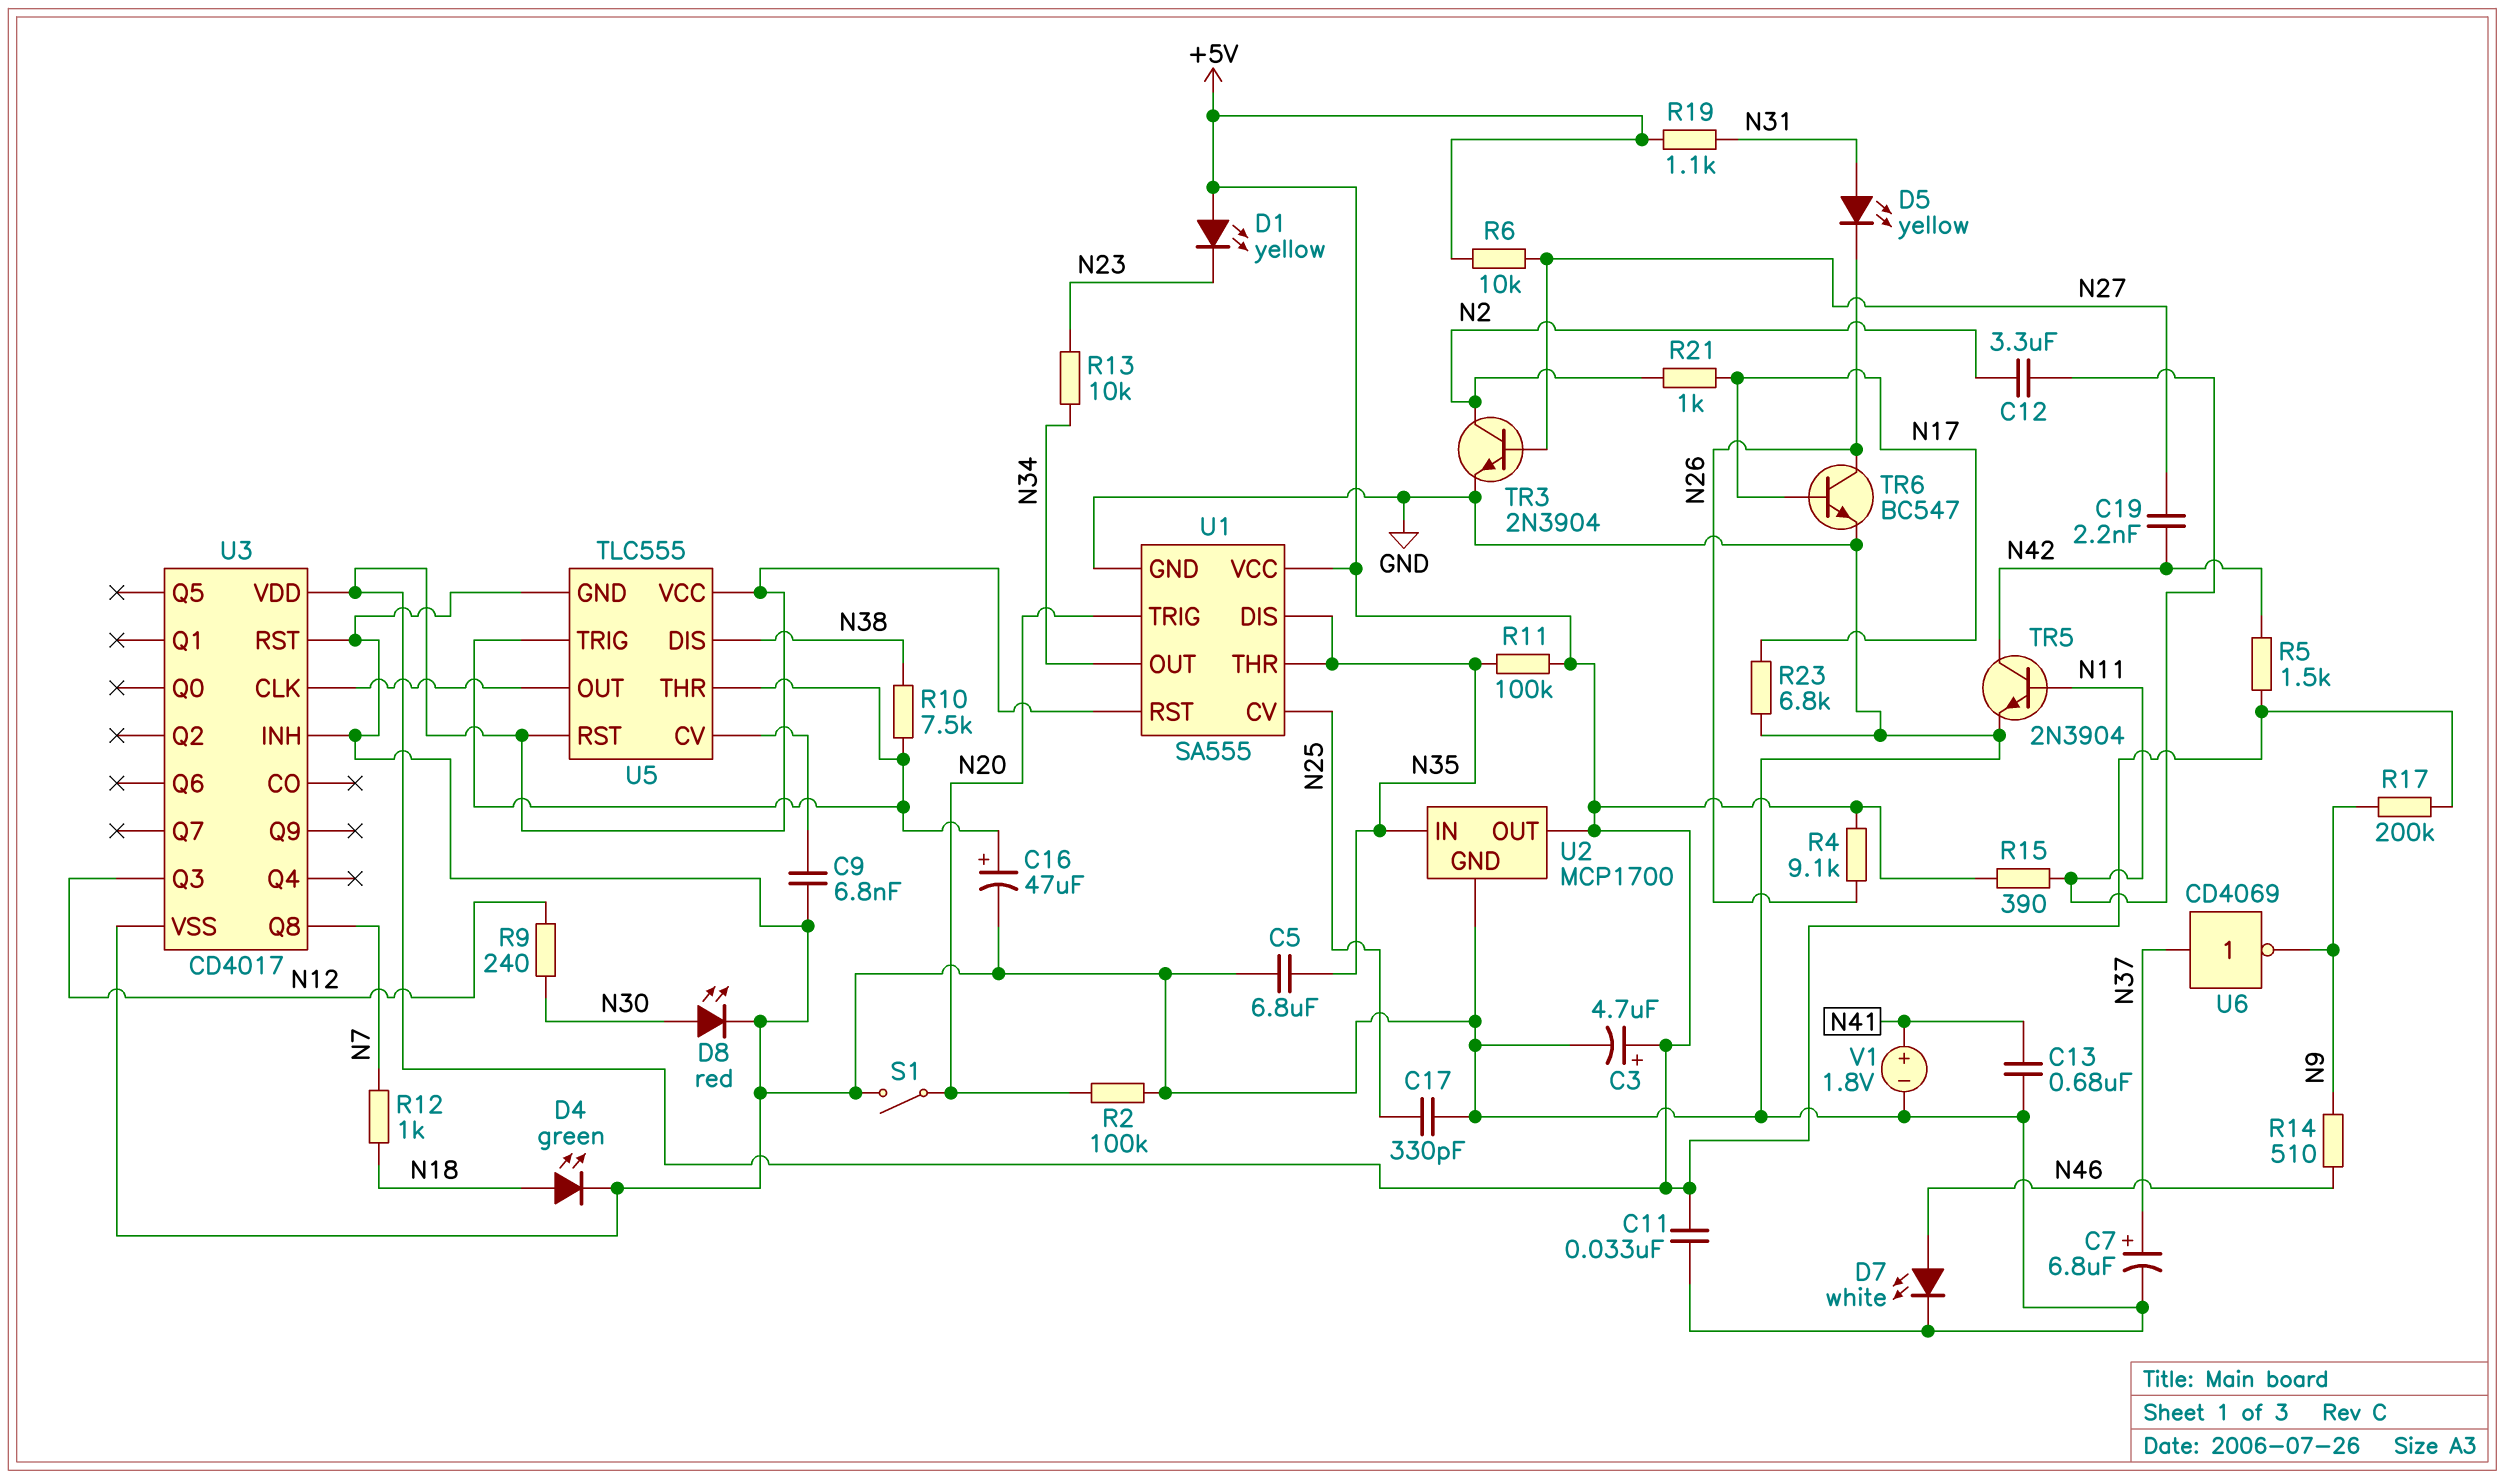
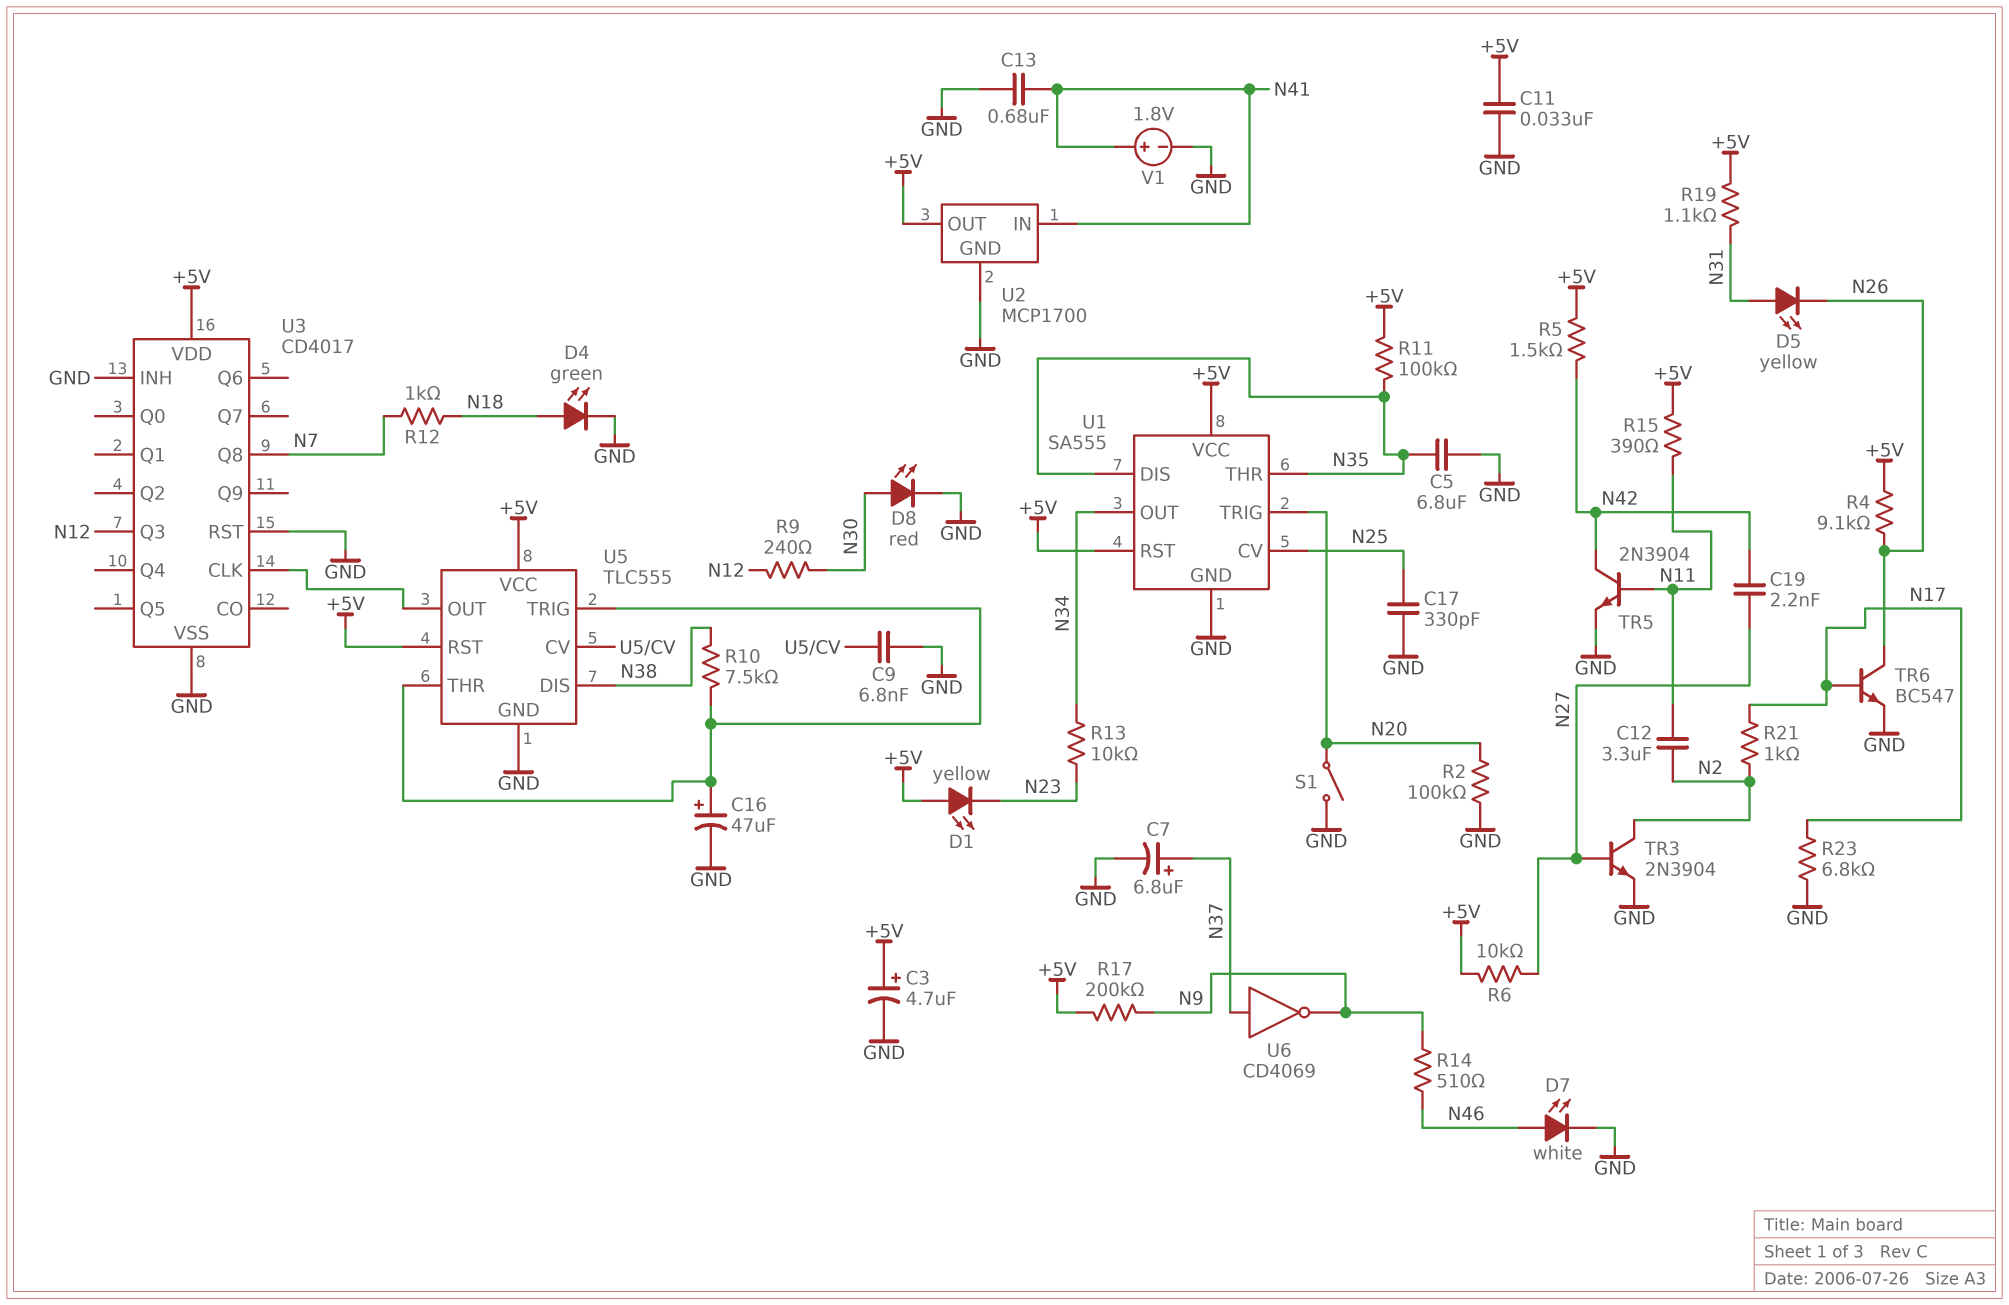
U2 pin IN: N35 -> N41

